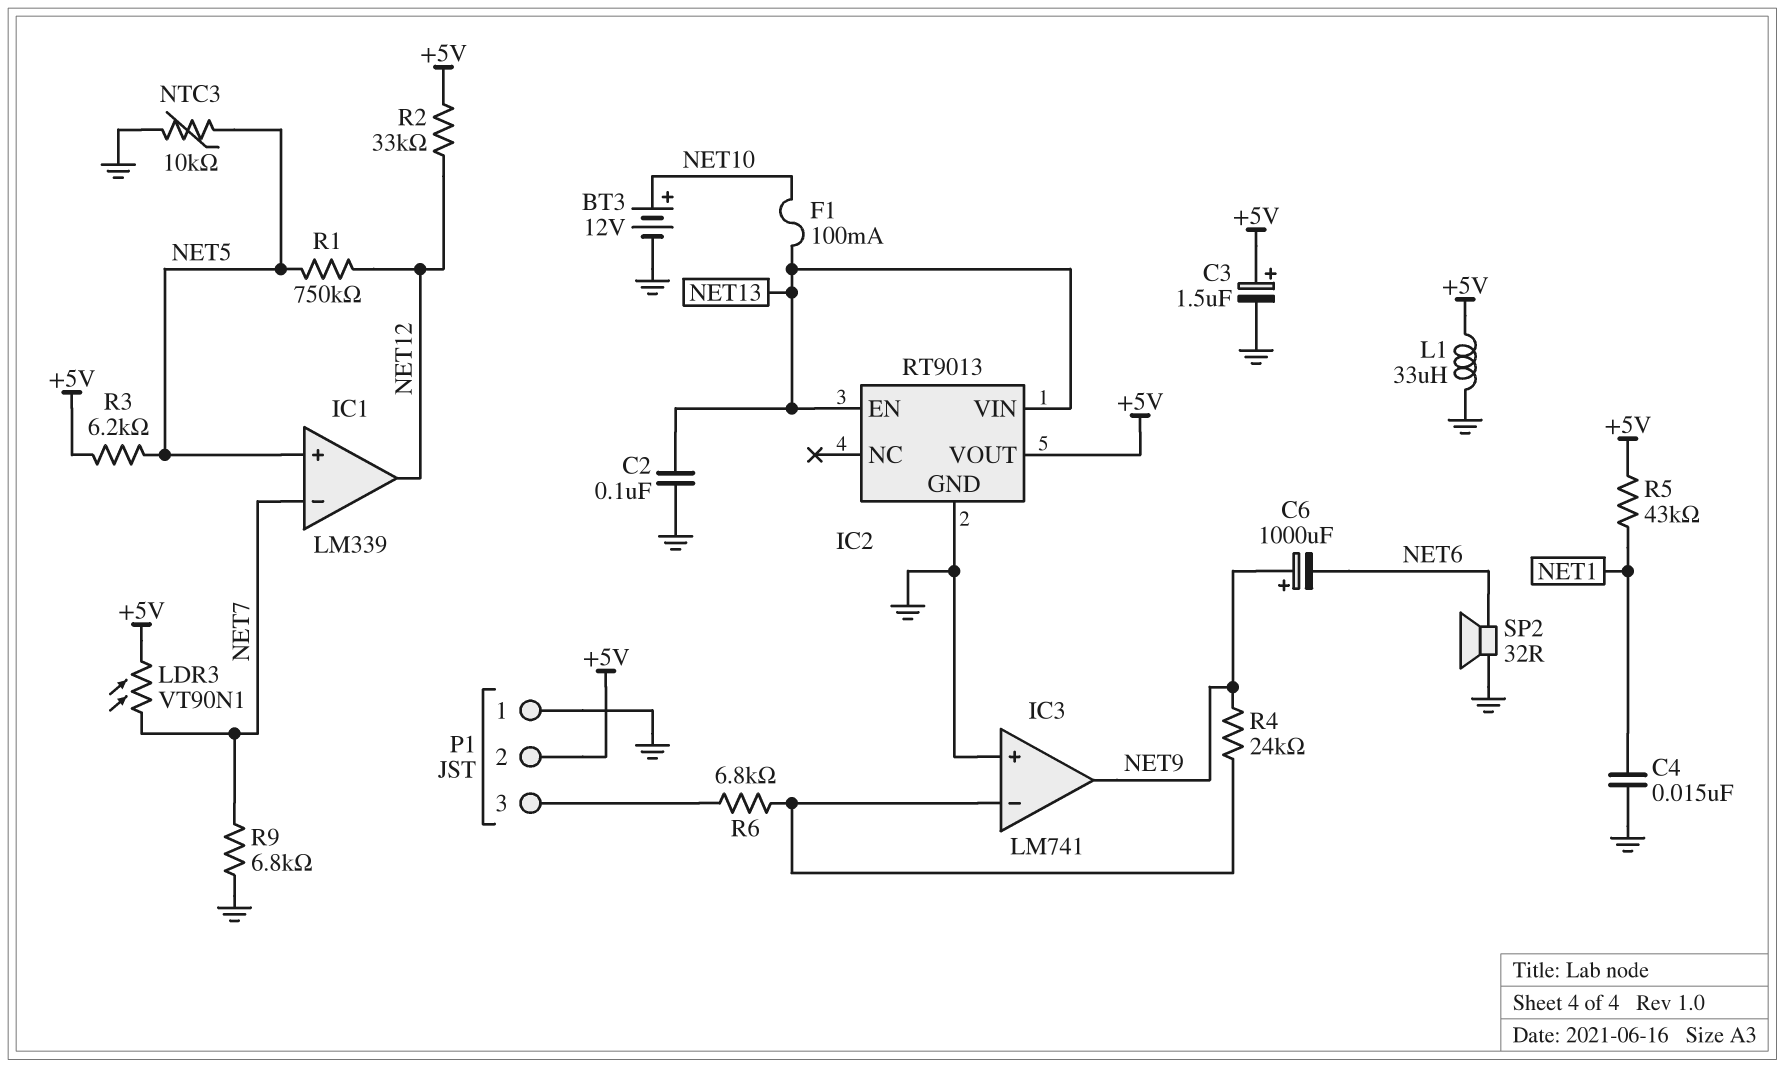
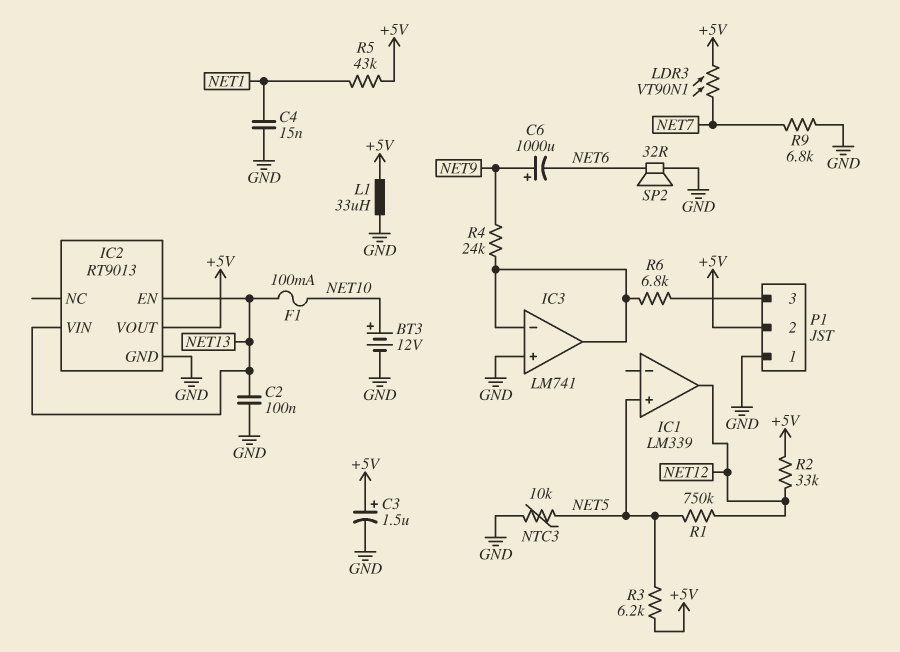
IC1 pin in-: NET7 -> none
IC3 pin out: NET9 -> IC3/in-

